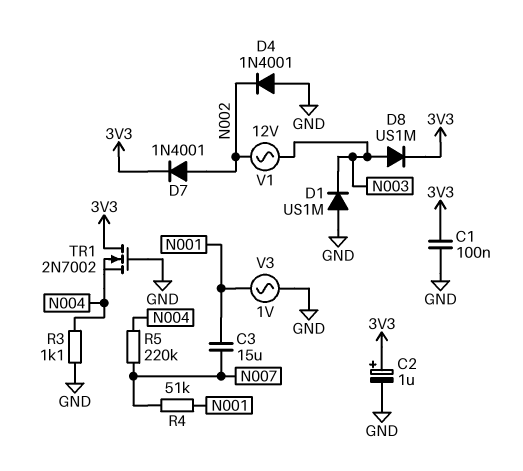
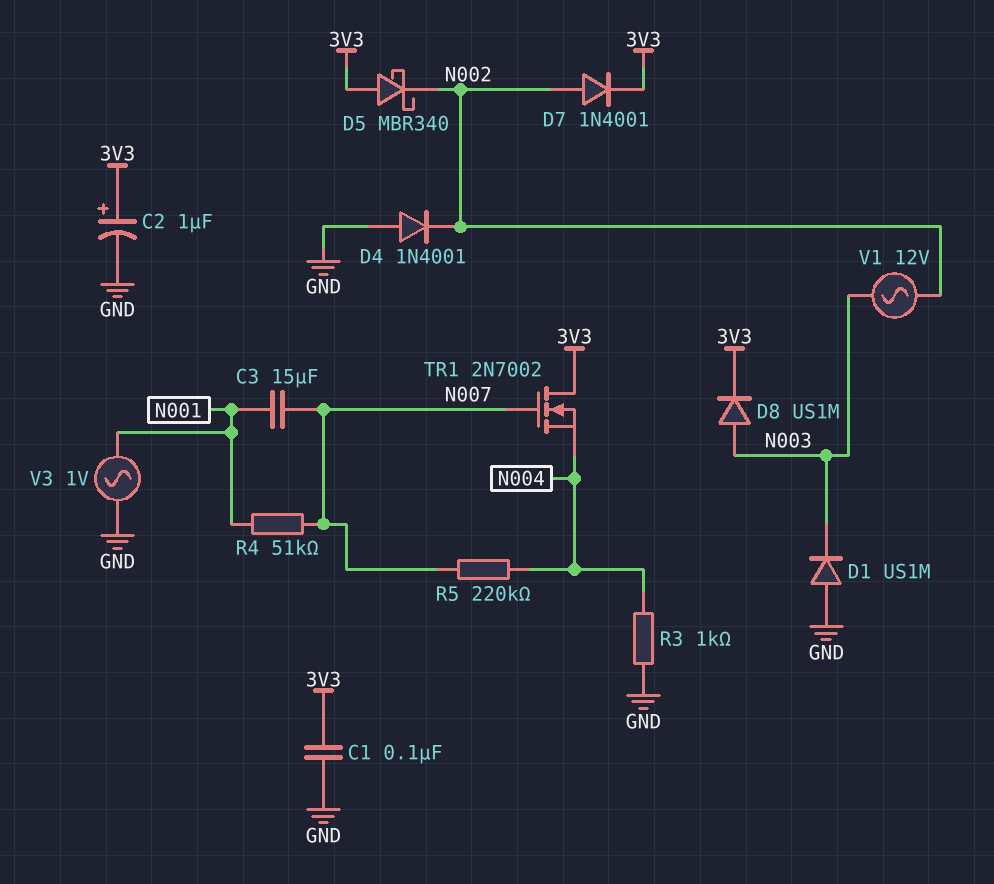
D5: none -> schottky MBR340 (A 3V3, K N002)
R3: 1.1k (GND, N004) -> 1k (GND, N004)
TR1: NMOS 2N7002 (G GND, D 3V3, S N004) -> NMOS 2N7002 (G N007, D 3V3, S N004)

